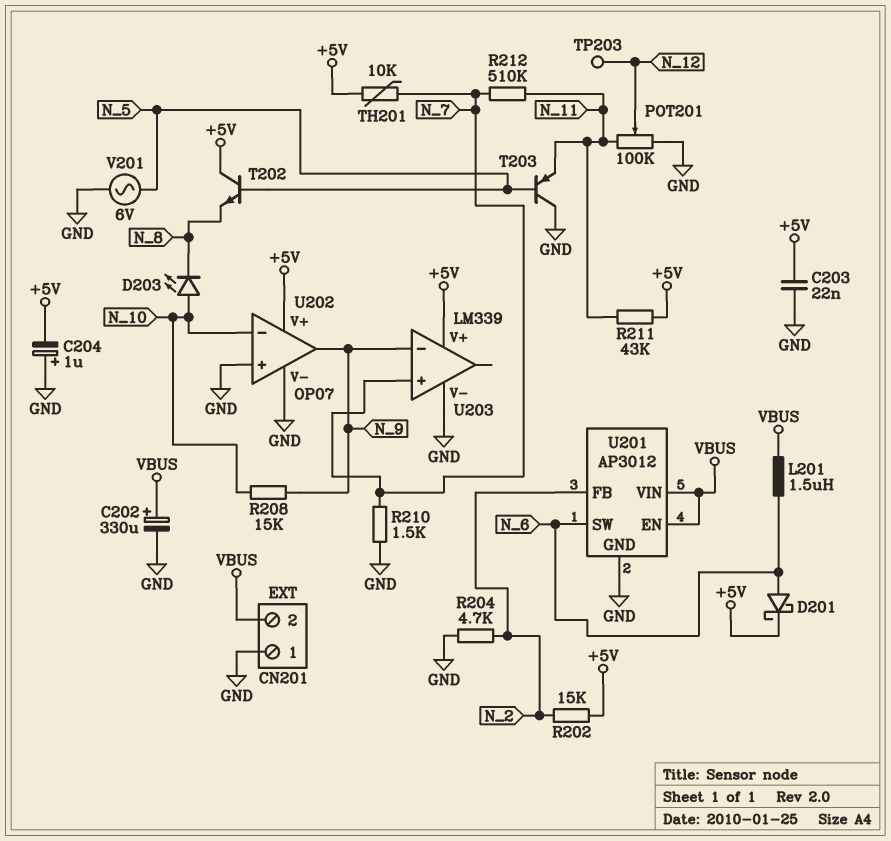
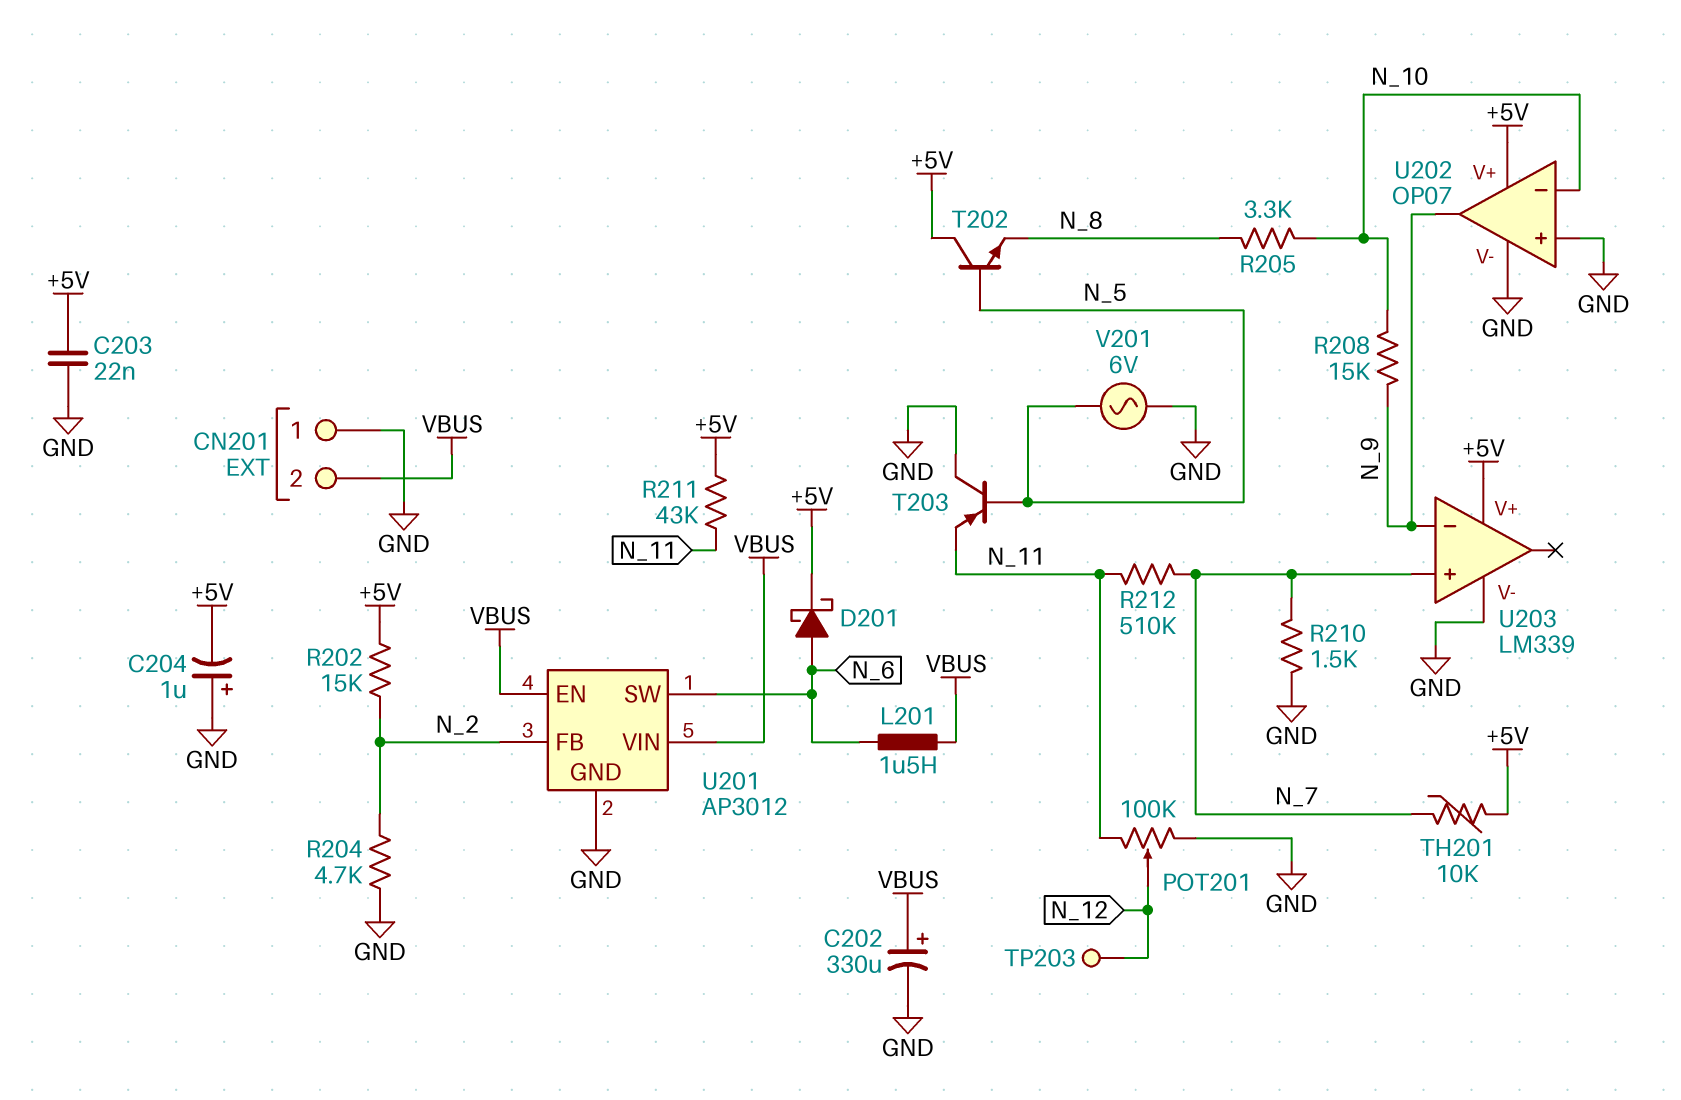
D203: LED (A N_10, K N_8) -> none
R205: none -> 3.3k (N_8, N_10)

